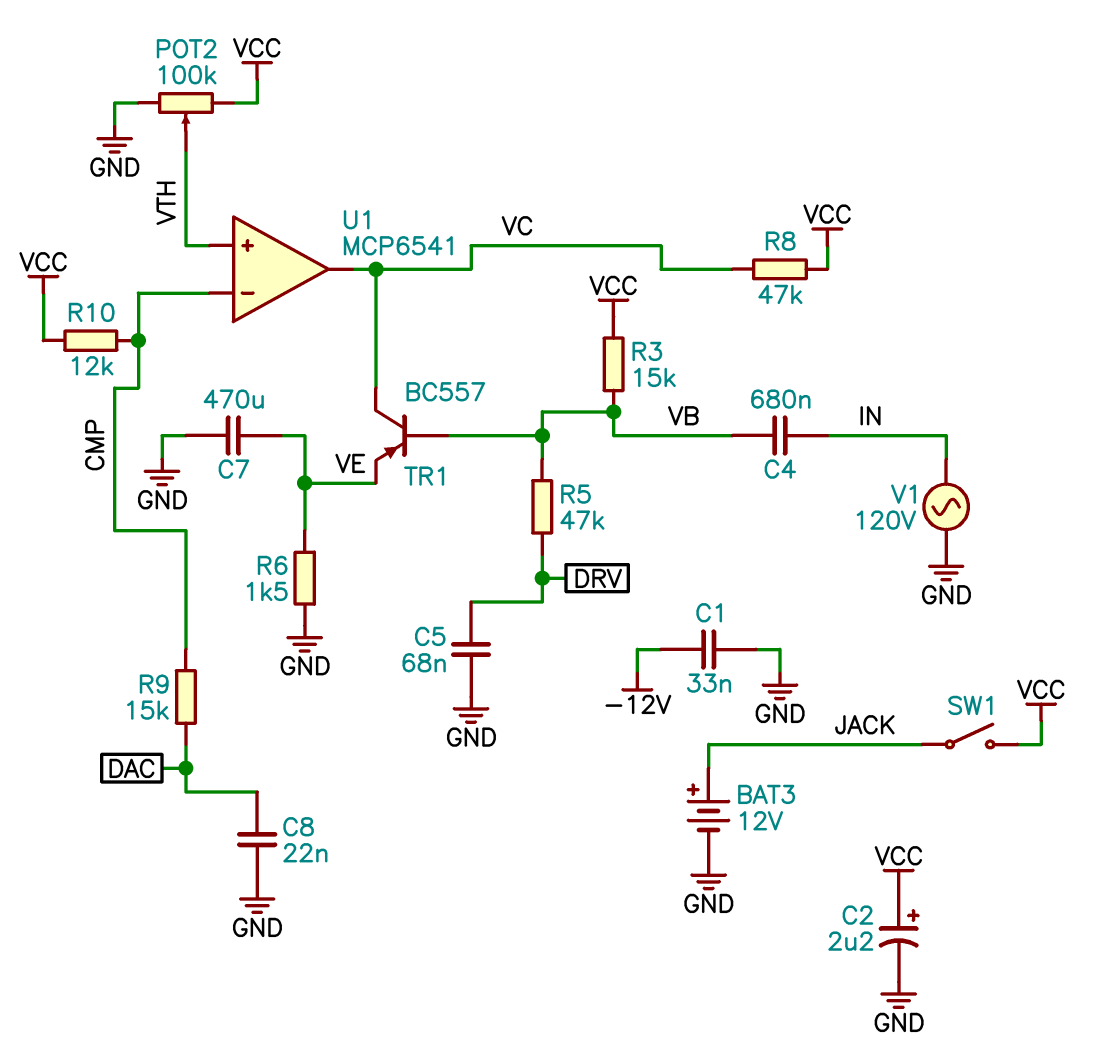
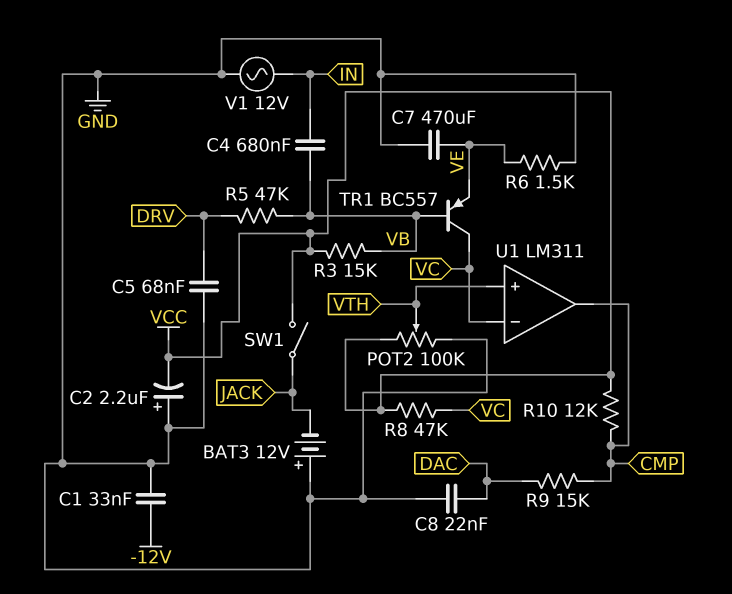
BAT3: 12V (plus JACK, minus GND) -> 12V (plus GND, minus JACK)
C2: 2.2uF (plus VCC, minus GND) -> 2.2uF (plus GND, minus VCC)
U1: MCP6541 -> LM311
U1 pin in-: CMP -> VC
U1 pin out: VC -> CMP
V1: AC 120V (GND, IN) -> AC 12V (GND, IN)

